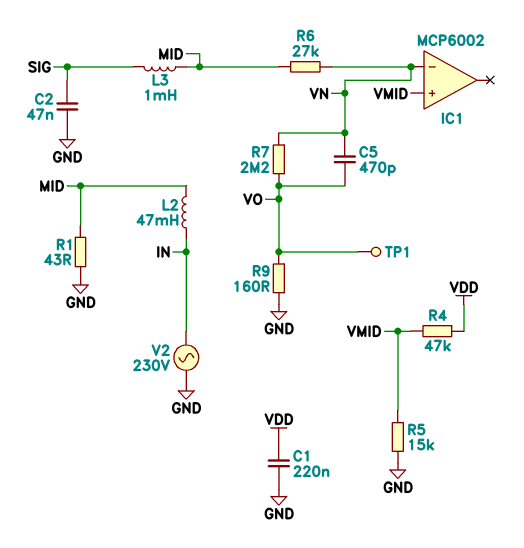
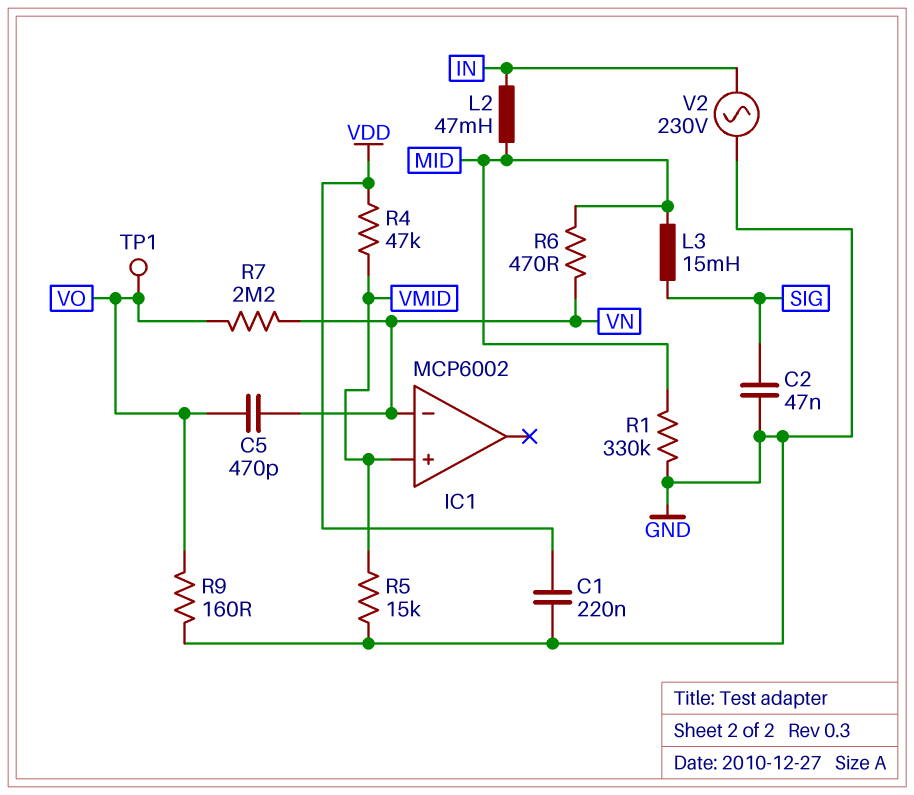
L3: 1mH (MID, SIG) -> 15mH (MID, SIG)
R1: 43 (GND, MID) -> 330k (GND, MID)
R6: 27k (MID, VN) -> 470 (MID, VN)

